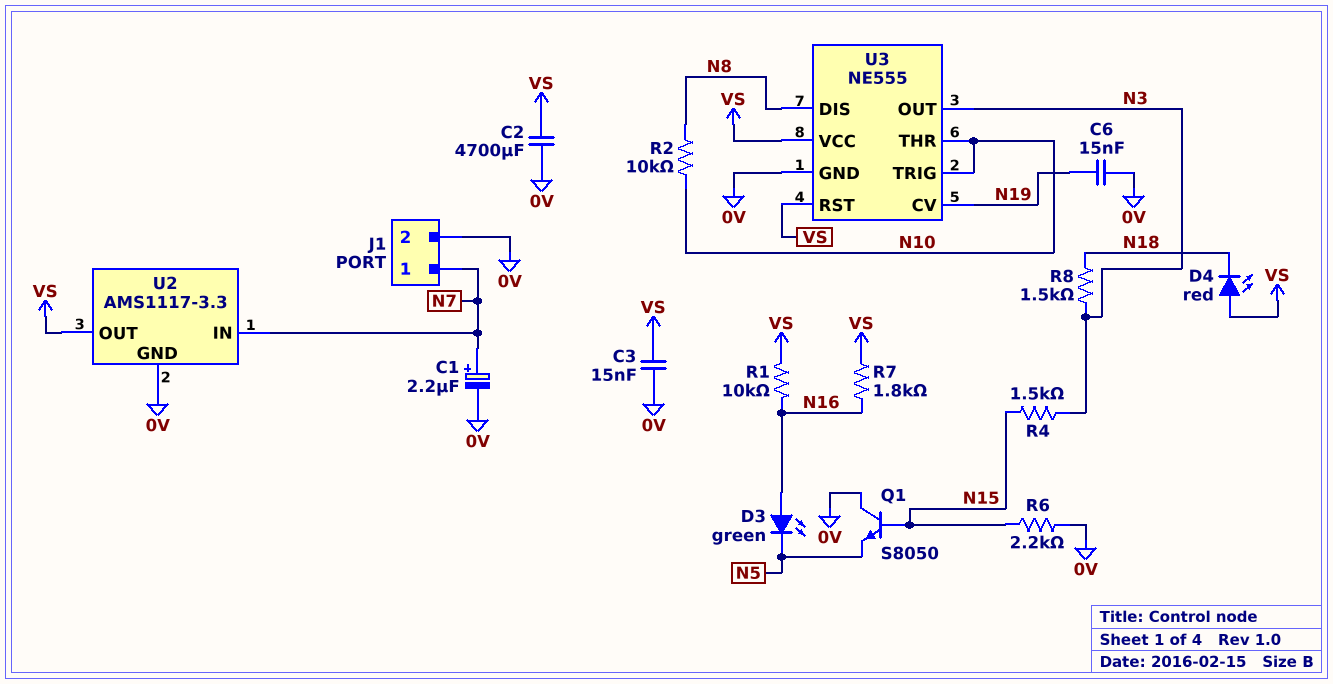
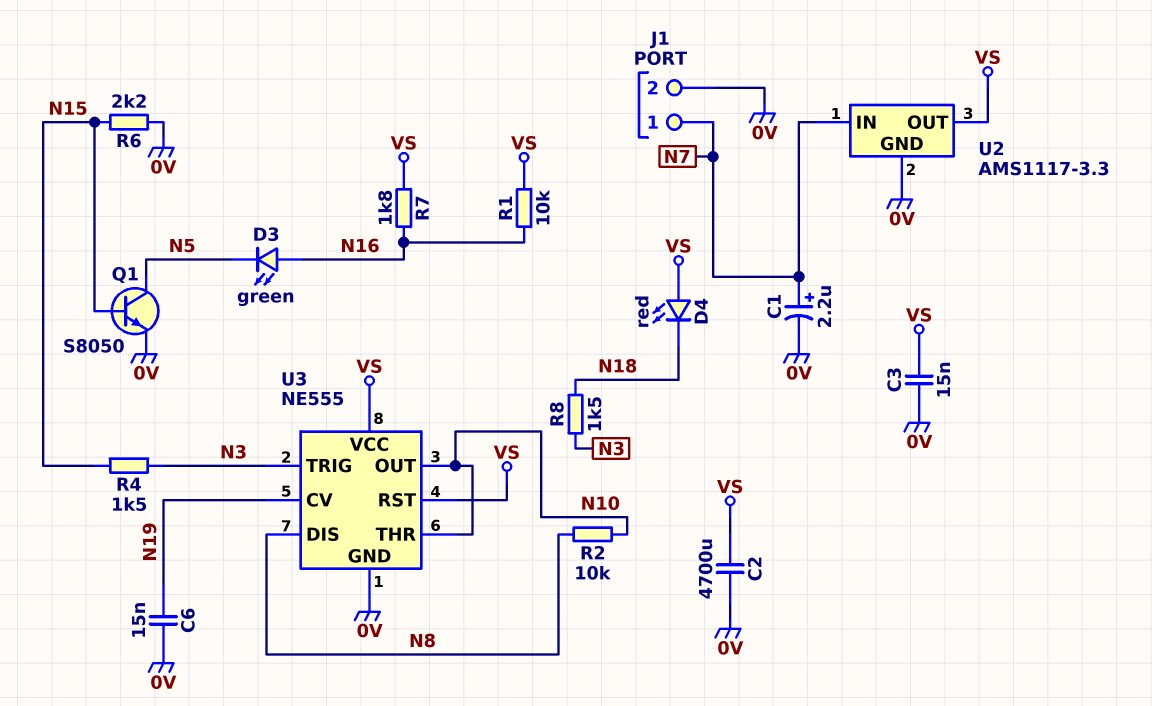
Q1: NPN S8050 (B N15, C 0V, E N5) -> NPN S8050 (B N15, C N5, E 0V)
U3 pin OUT: N3 -> N10
U3 pin TRIG: N10 -> N3

